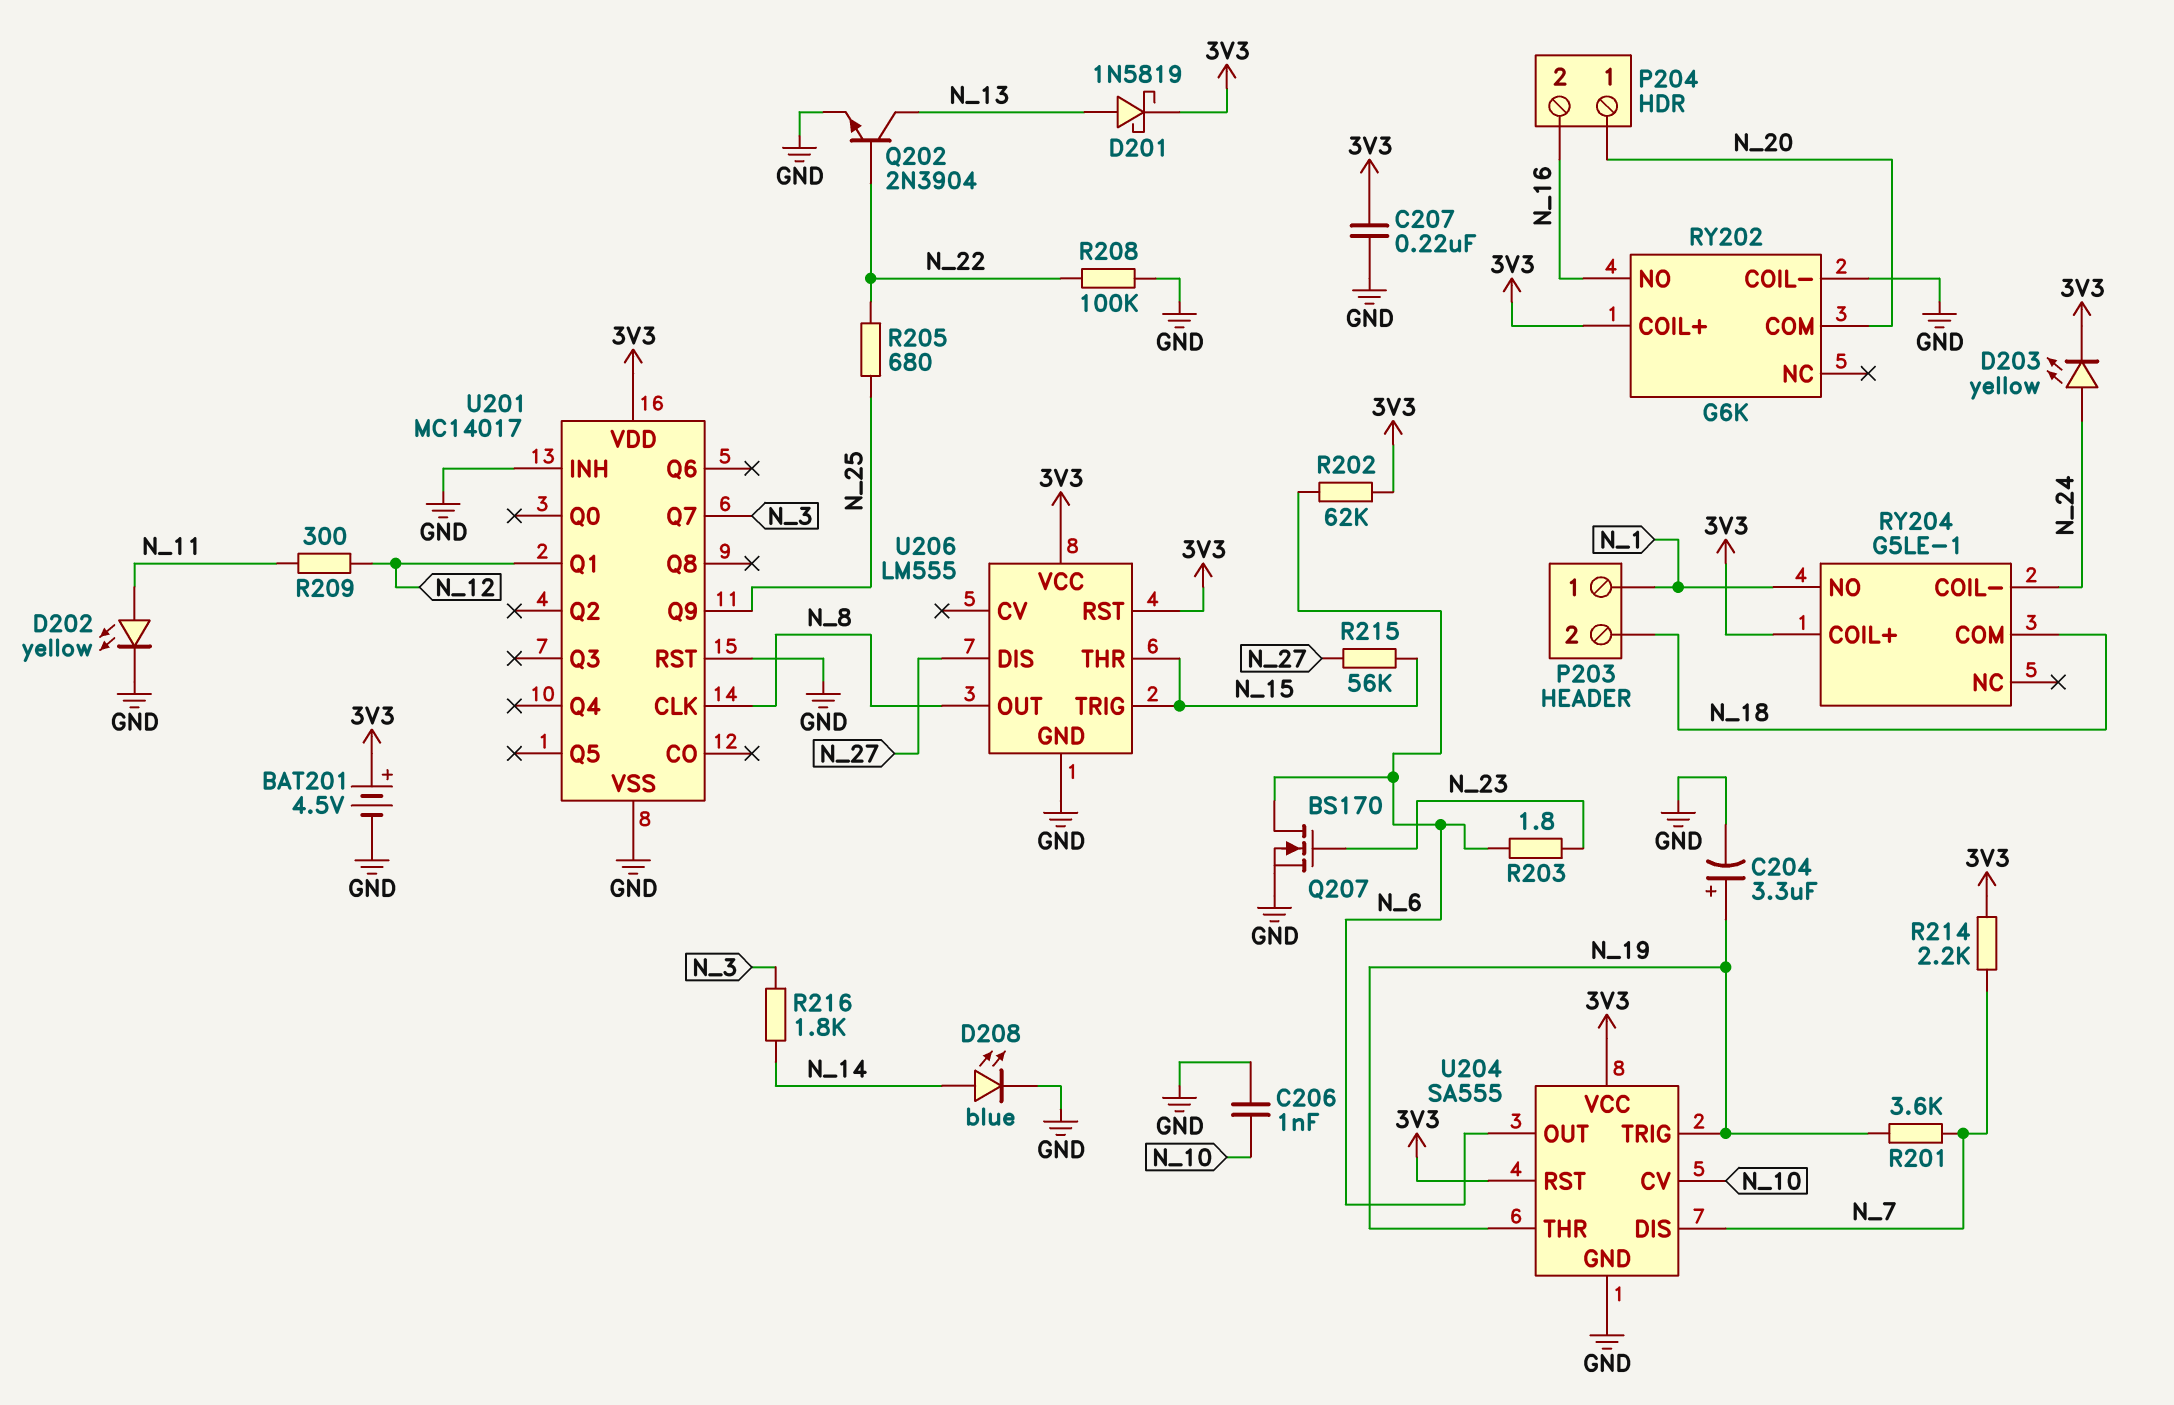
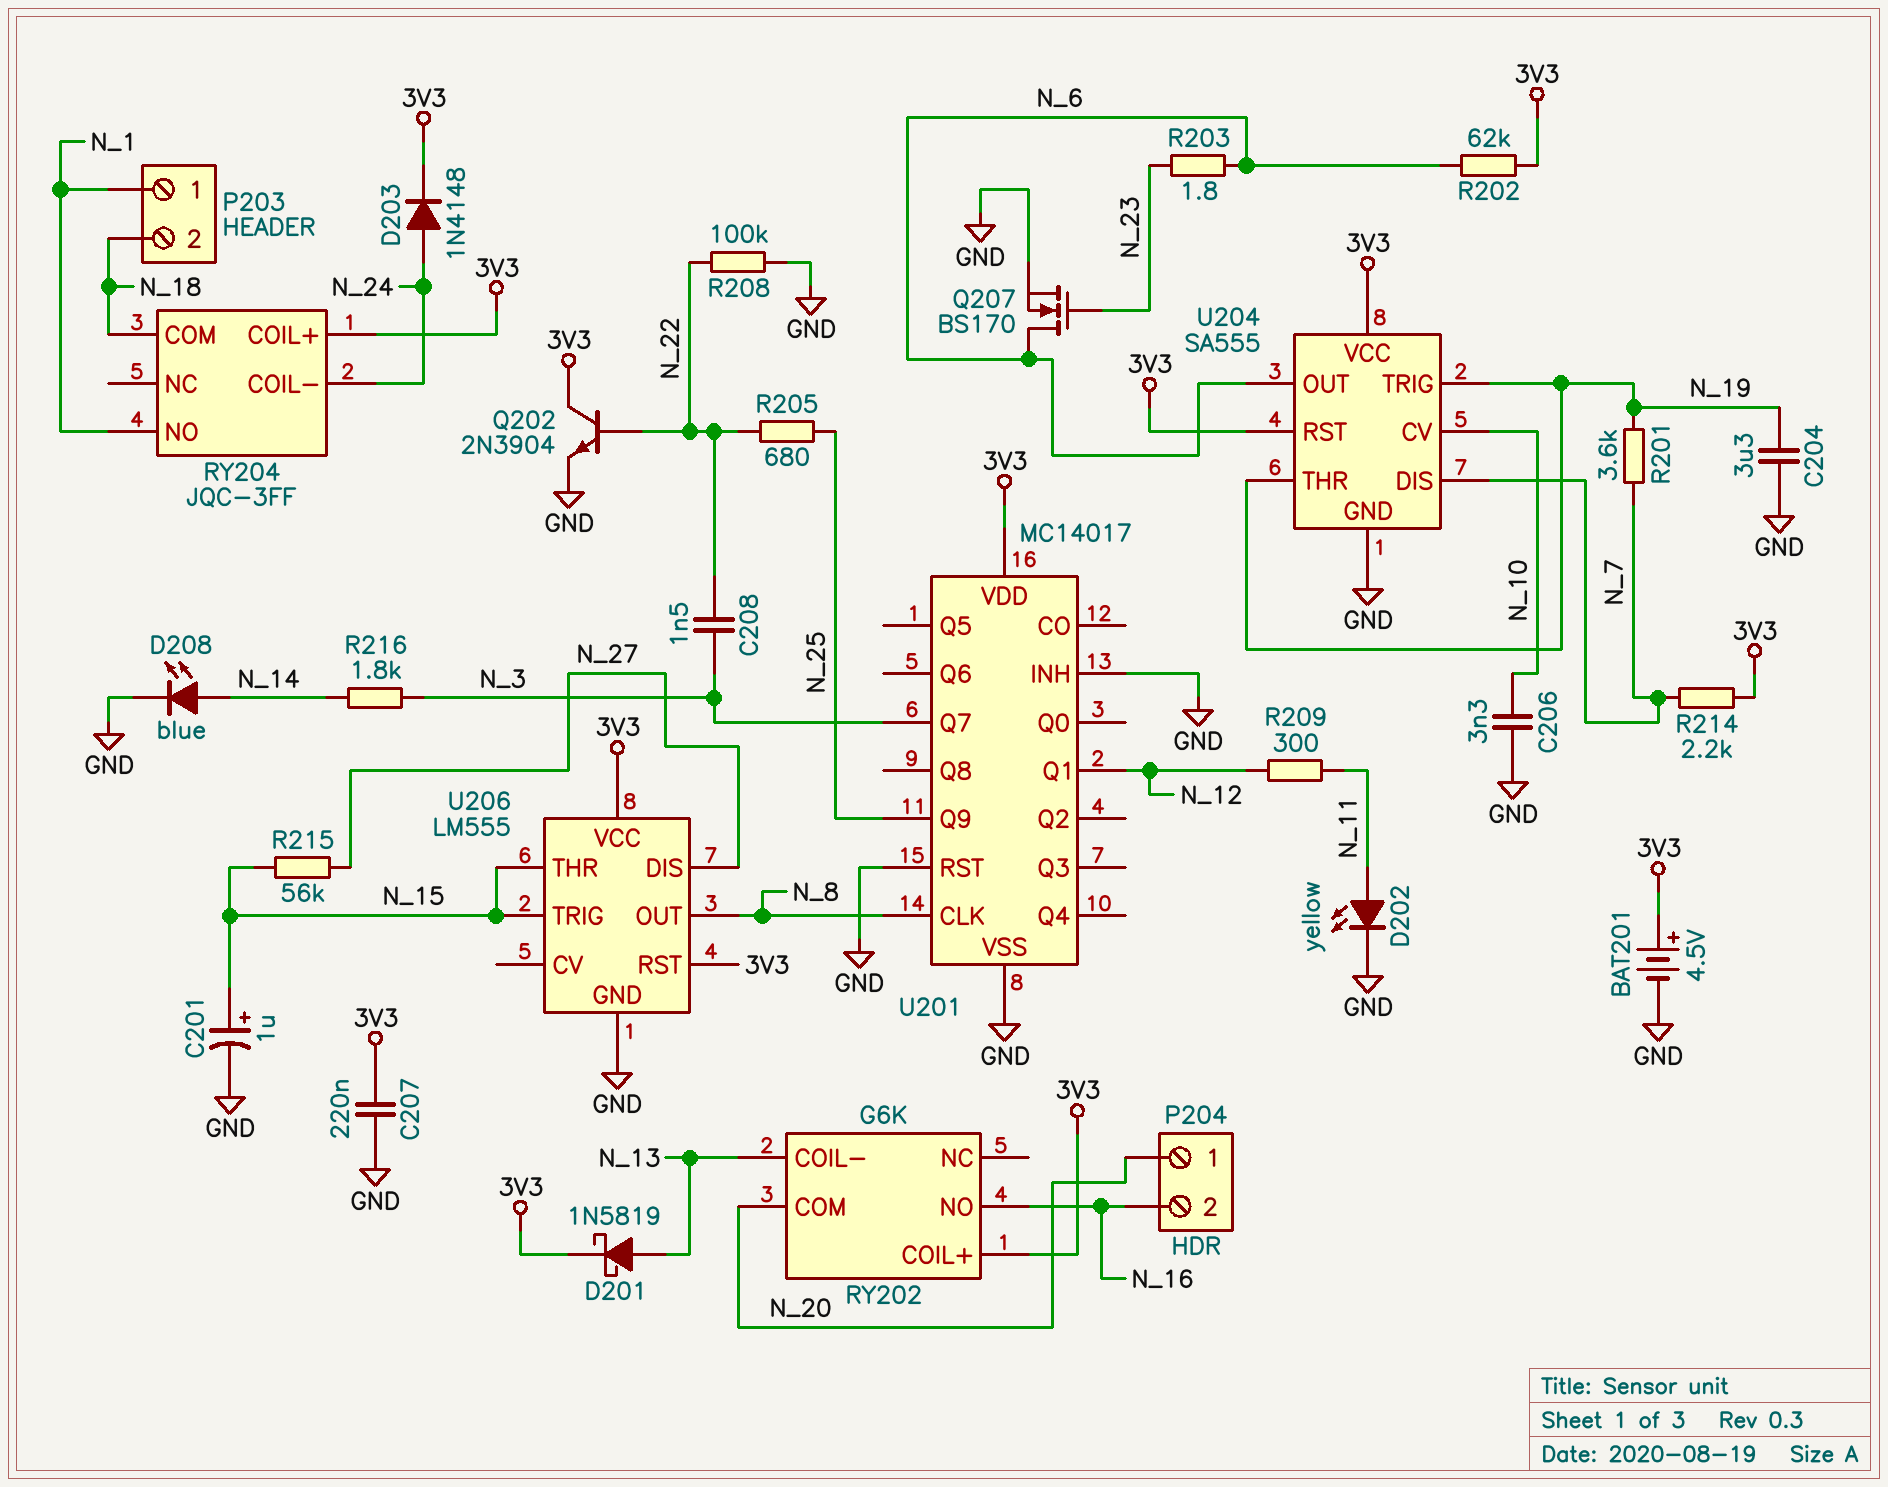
C201: none -> 1uF (plus N_15, minus GND)
C204: 3.3uF (plus N_19, minus GND) -> 3.3uF (GND, N_19)
C206: 1nF (GND, N_10) -> 3.3nF (GND, N_10)
C208: none -> 1.5nF (N_3, N_22)
D203: LED yellow (A N_24, K 3V3) -> diode 1N4148 (A N_24, K 3V3)
Q202: NPN 2N3904 (B N_22, C N_13, E GND) -> NPN 2N3904 (B N_22, C 3V3, E GND)
RY202 pin COIL-: GND -> N_13
RY204: G5LE-1 -> JQC-3FF

